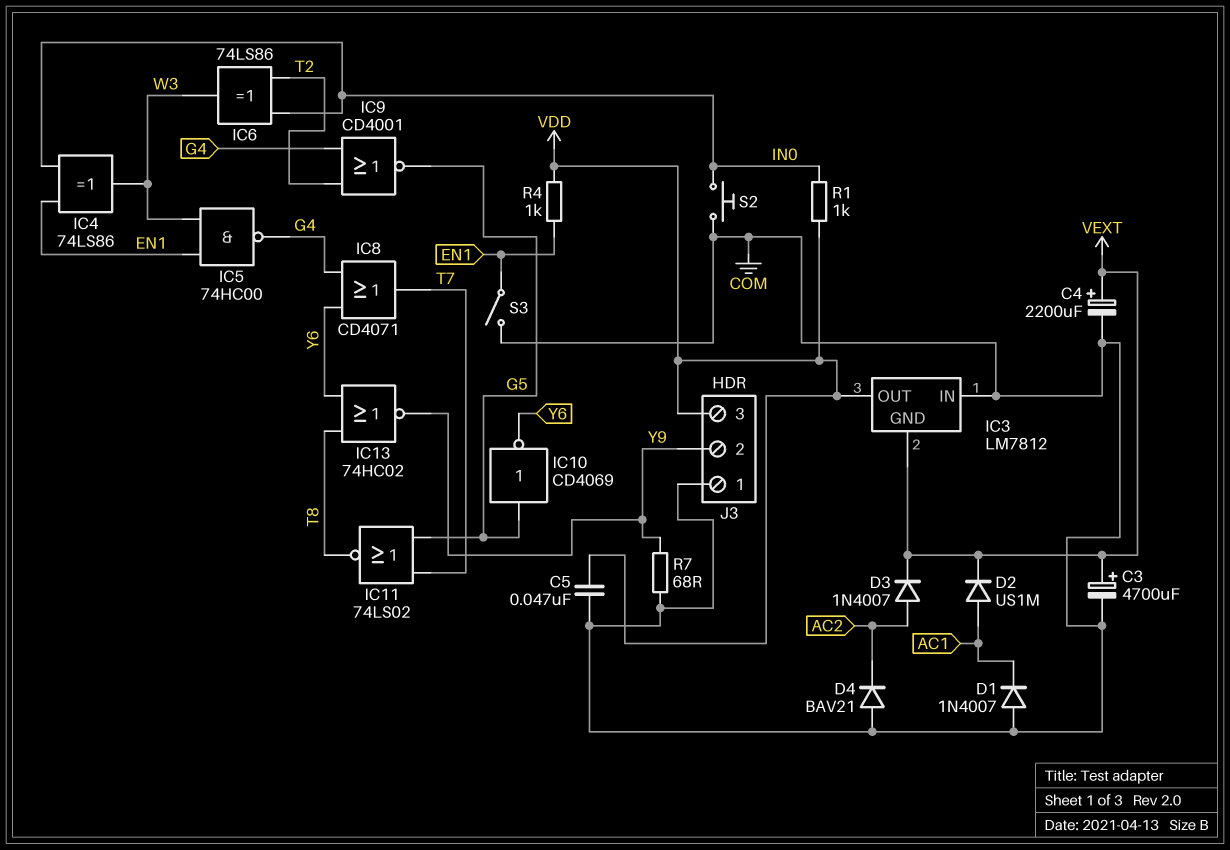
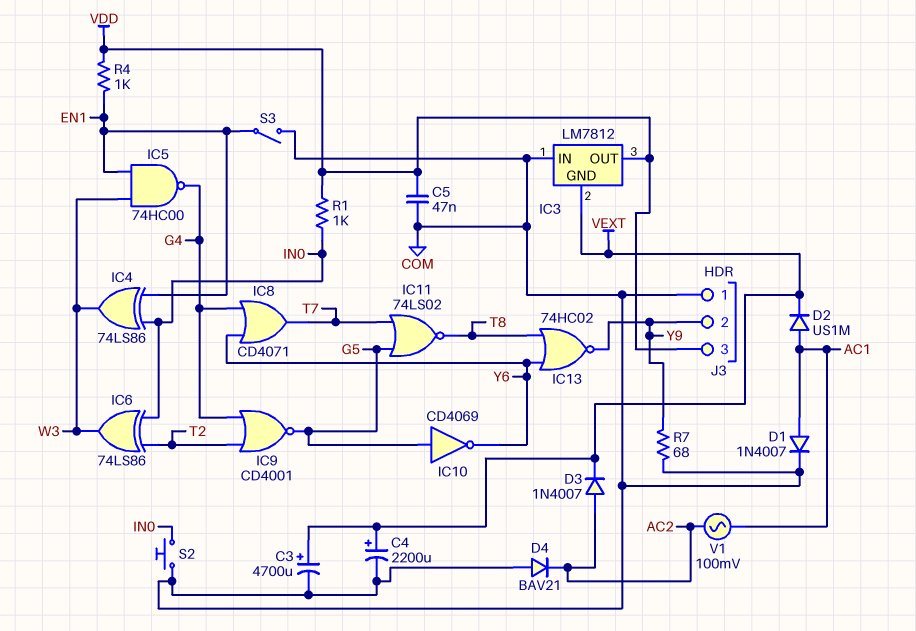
D1: diode 1N4007 (A COM, K AC1) -> diode 1N4007 (A AC1, K COM)
V1: none -> AC 100mV (AC1, AC2)

